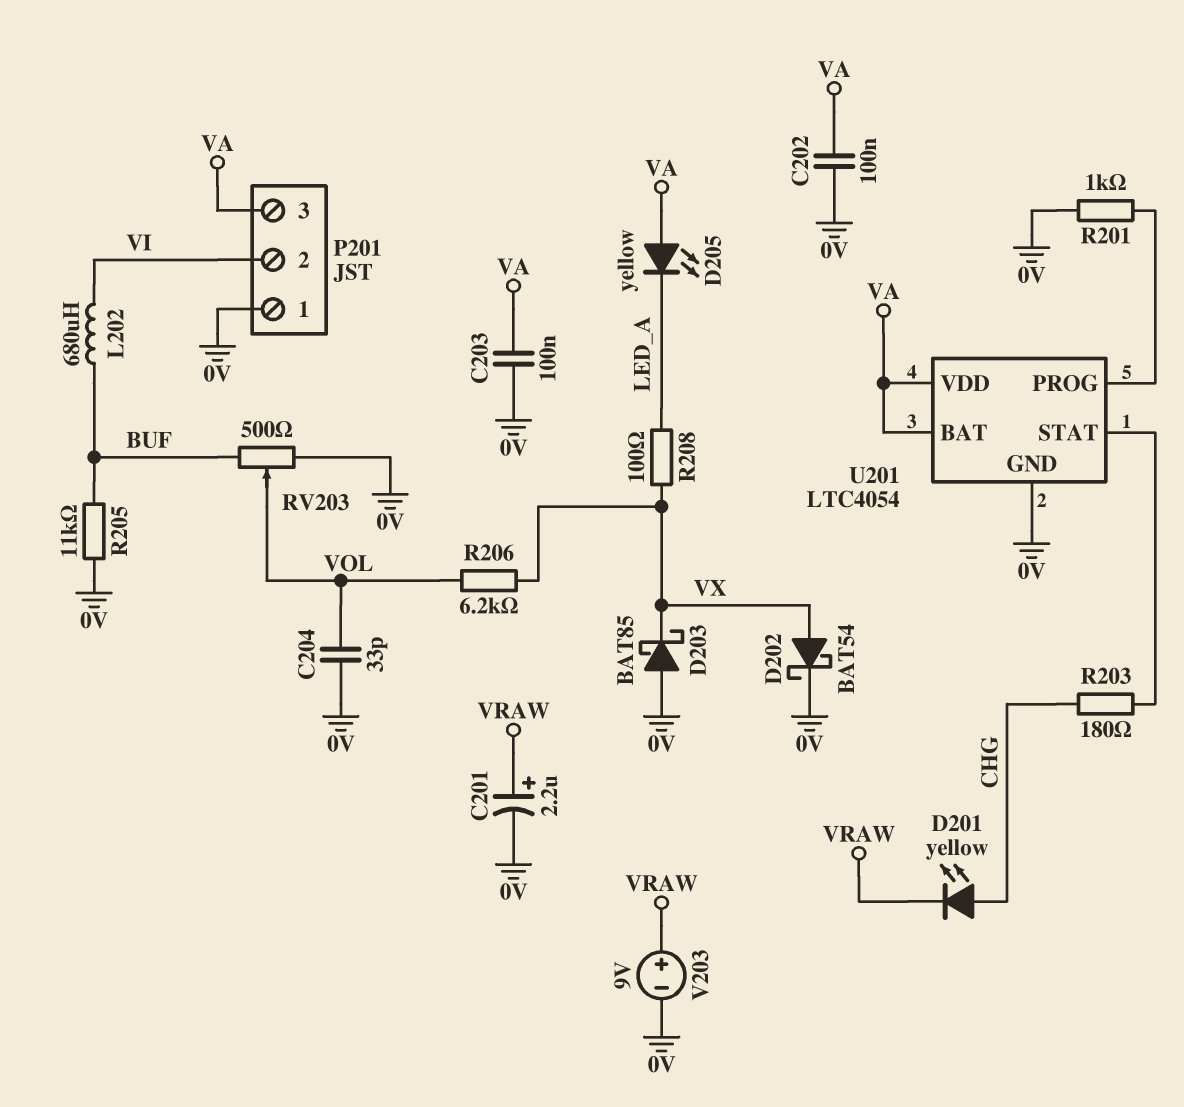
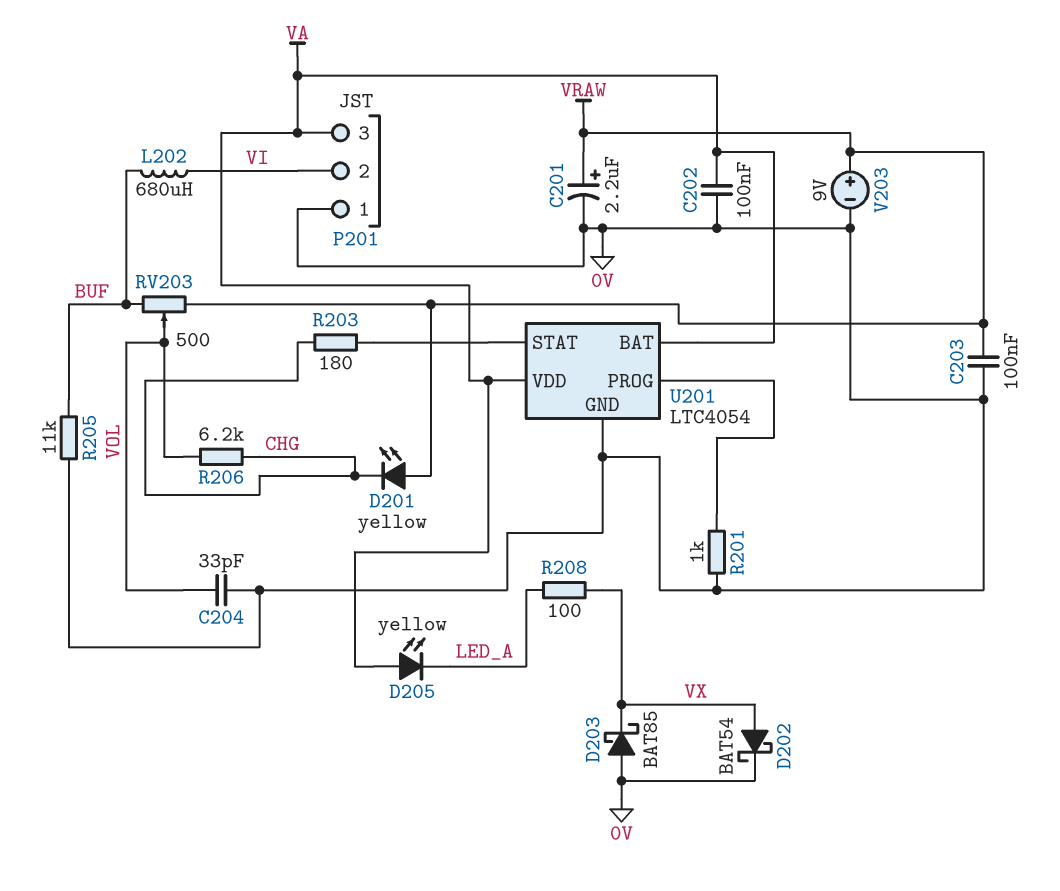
C203: 100nF (0V, VA) -> 100nF (0V, VRAW)
D201: LED yellow (A CHG, K VRAW) -> LED yellow (A VRAW, K CHG)
R206: 6.2k (VOL, VX) -> 6.2k (CHG, VOL)
RV203: 500 (0V, BUF, wiper VOL) -> 500 (BUF, VRAW, wiper VOL)

